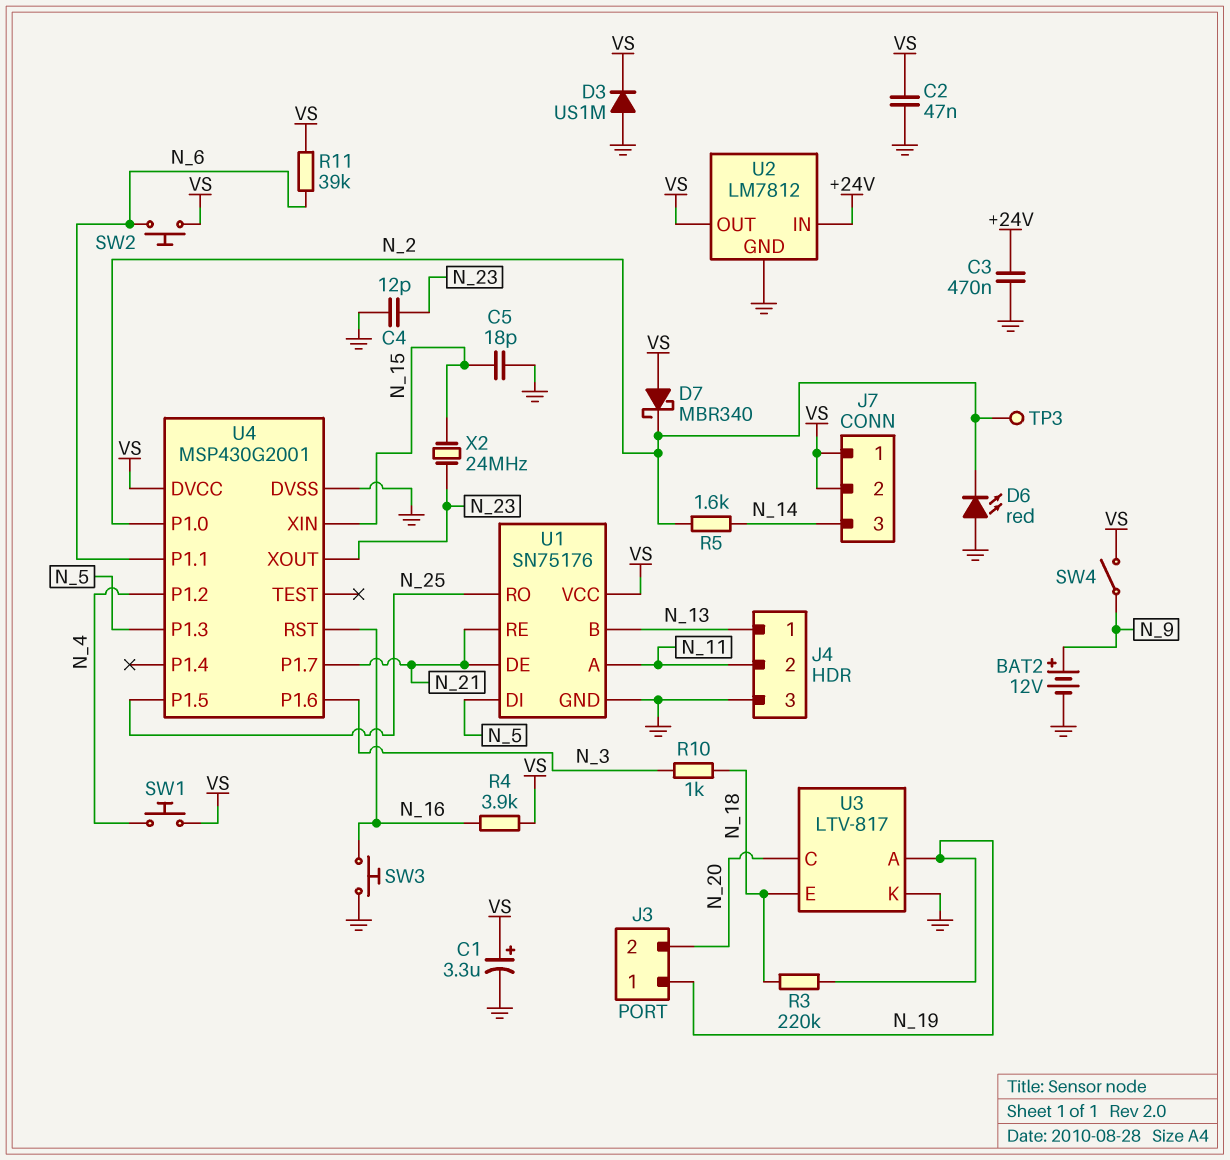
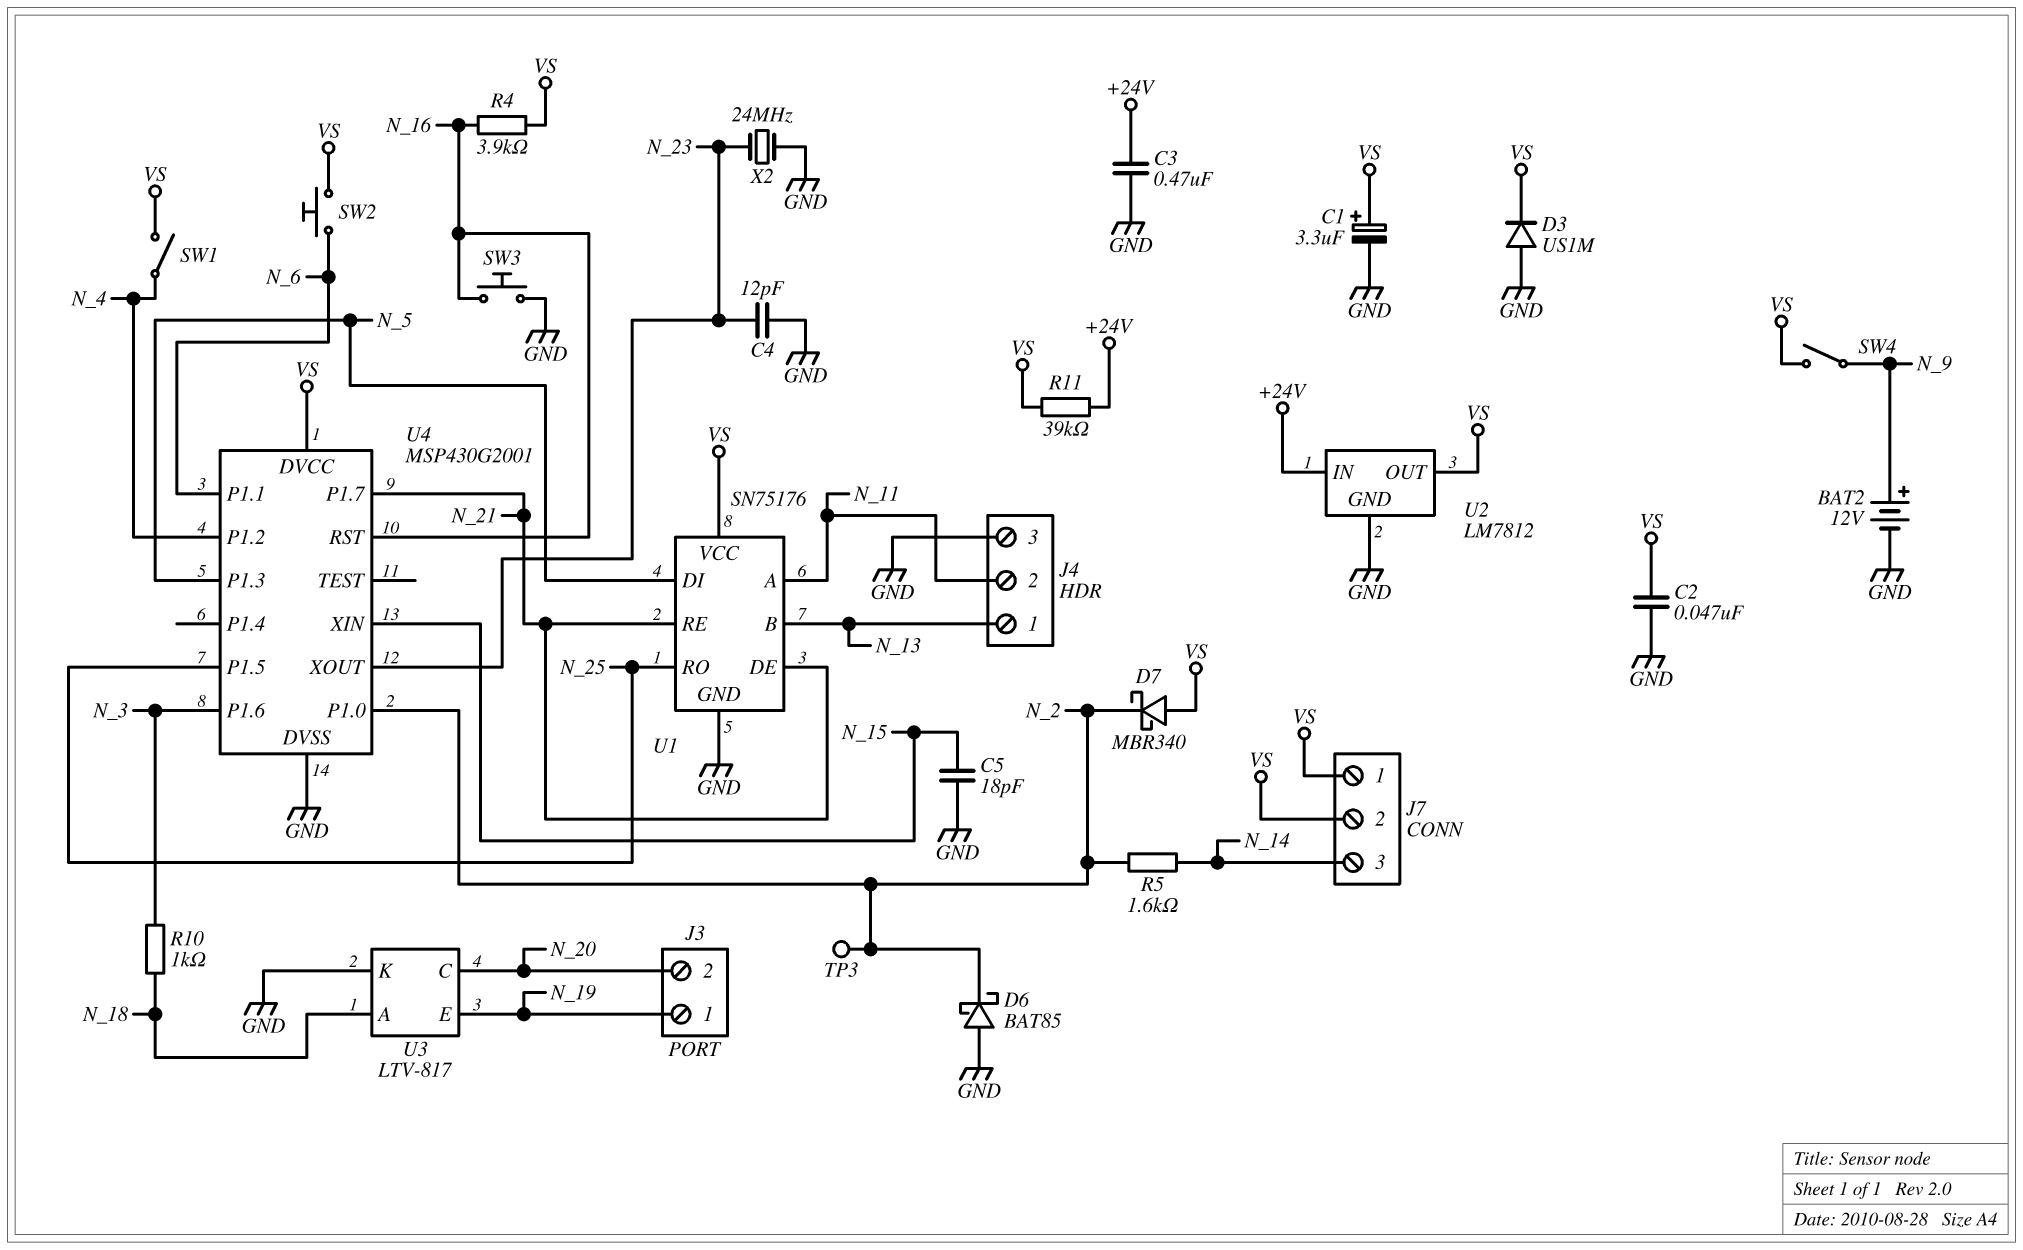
D6: LED red (A GND, K N_2) -> schottky BAT85 (A GND, K N_2)
R3: 220k (N_18, N_19) -> none
R11: 39k (N_6, VS) -> 39k (+24V, VS)
SW1: button (N_4, VS) -> switch (N_4, VS)
U3 pin A: N_19 -> N_18
U3 pin E: N_18 -> N_19
X2: 24MHz (N_15, N_23) -> 24MHz (GND, N_23)

